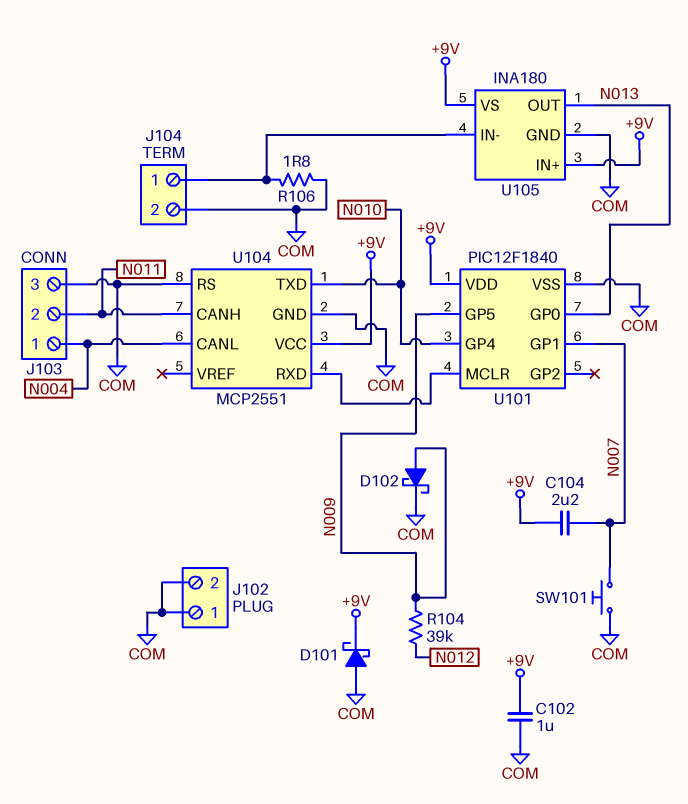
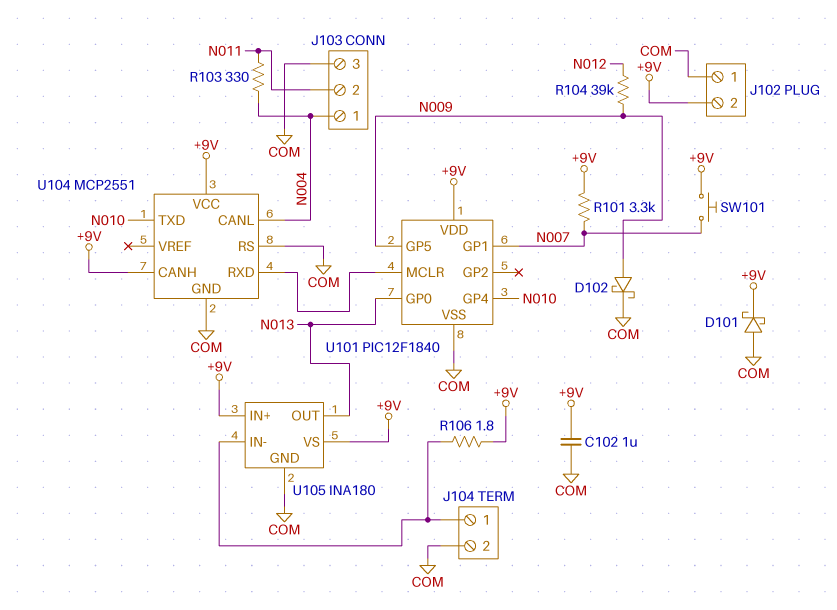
C104: 2.2uF (+9V, N007) -> none
J102 pin 2: COM -> +9V
R101: none -> 3.3k (+9V, N007)
R103: none -> 330 (N004, N011)
R106: 1.8 (COM, J104/1) -> 1.8 (+9V, J104/1)
SW101: button (COM, N007) -> button (+9V, N007)
U104 pin CANH: N011 -> +9V

